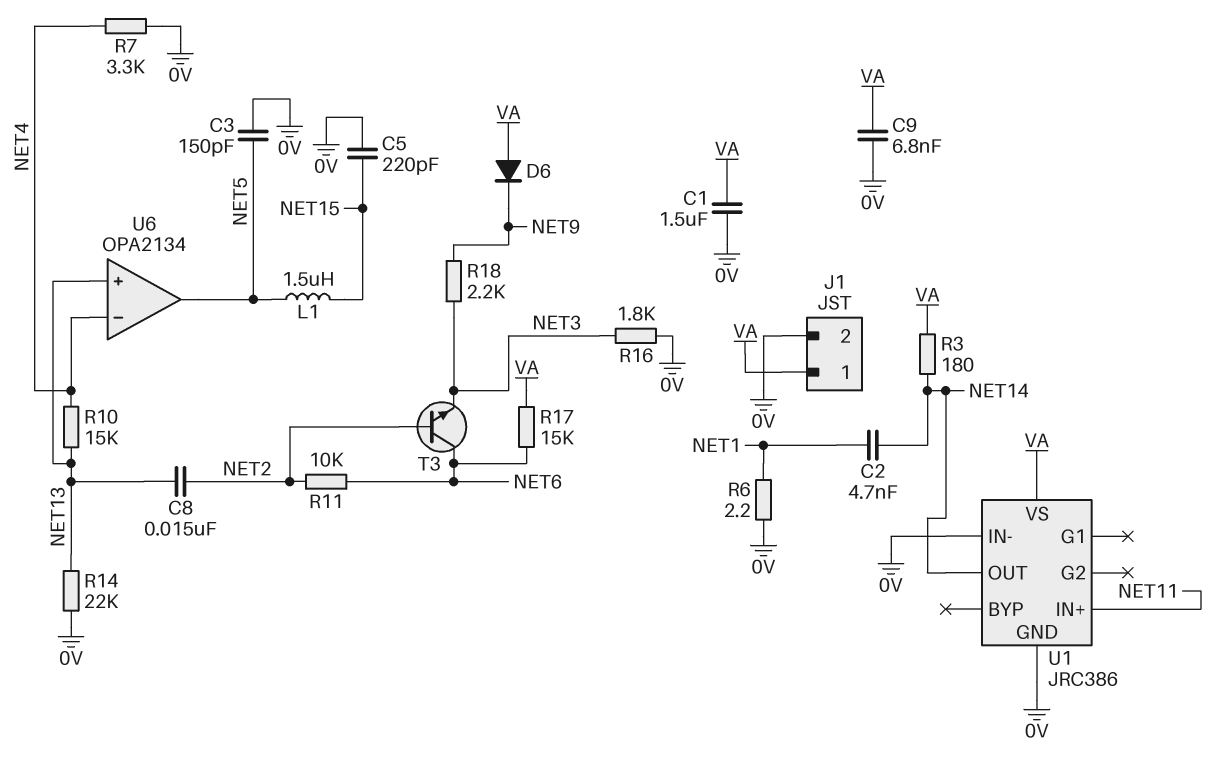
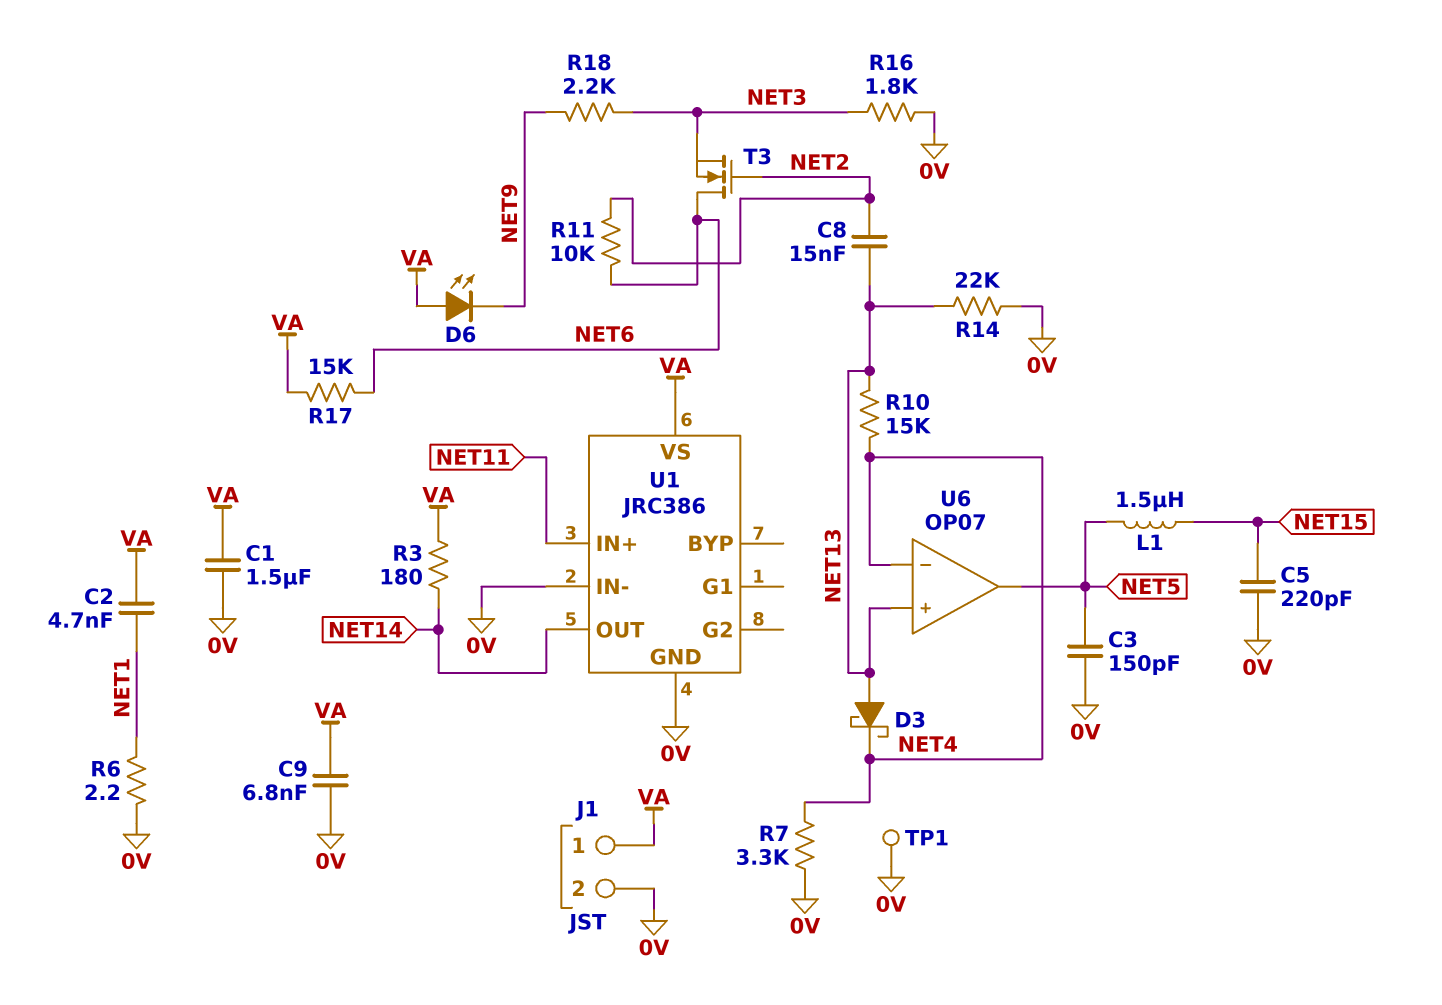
C2: 4.7nF (NET1, NET14) -> 4.7nF (NET1, VA)
D3: none -> schottky (A NET13, K NET4)
D6: diode (A VA, K NET9) -> LED (A VA, K NET9)
T3: NPN (B NET2, C NET6, E NET3) -> NMOS (G NET2, D NET6, S NET3)
TP1: none -> test point (0V)
U6: OPA2134 -> OP07

